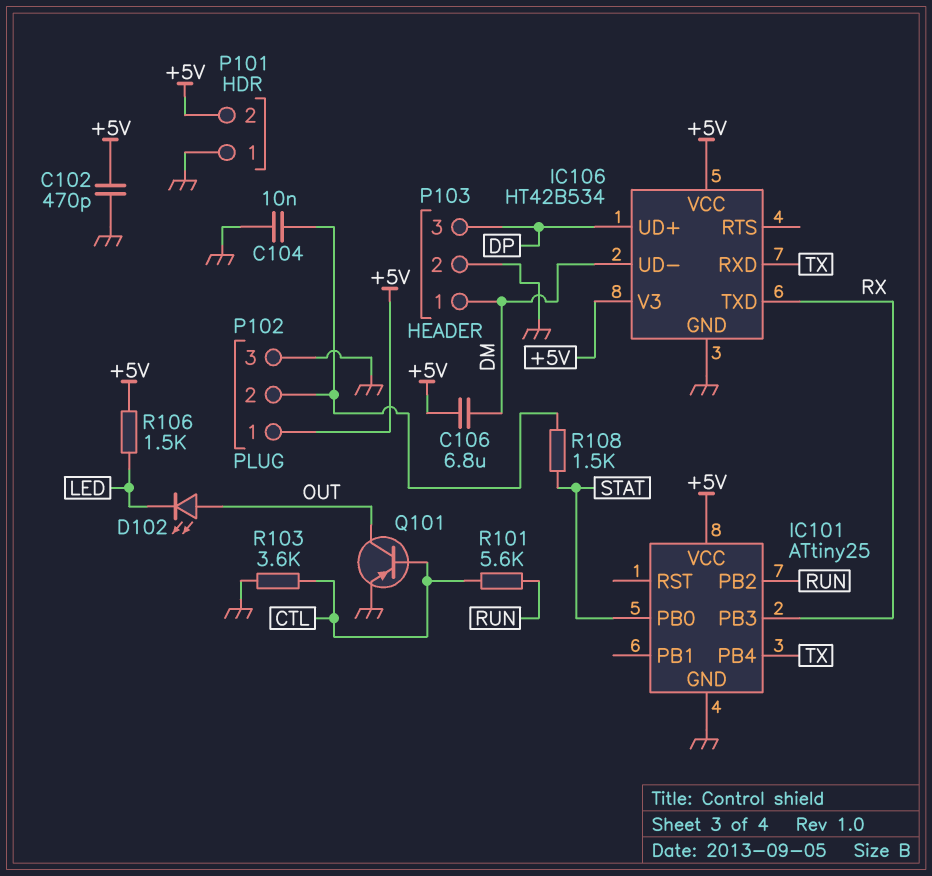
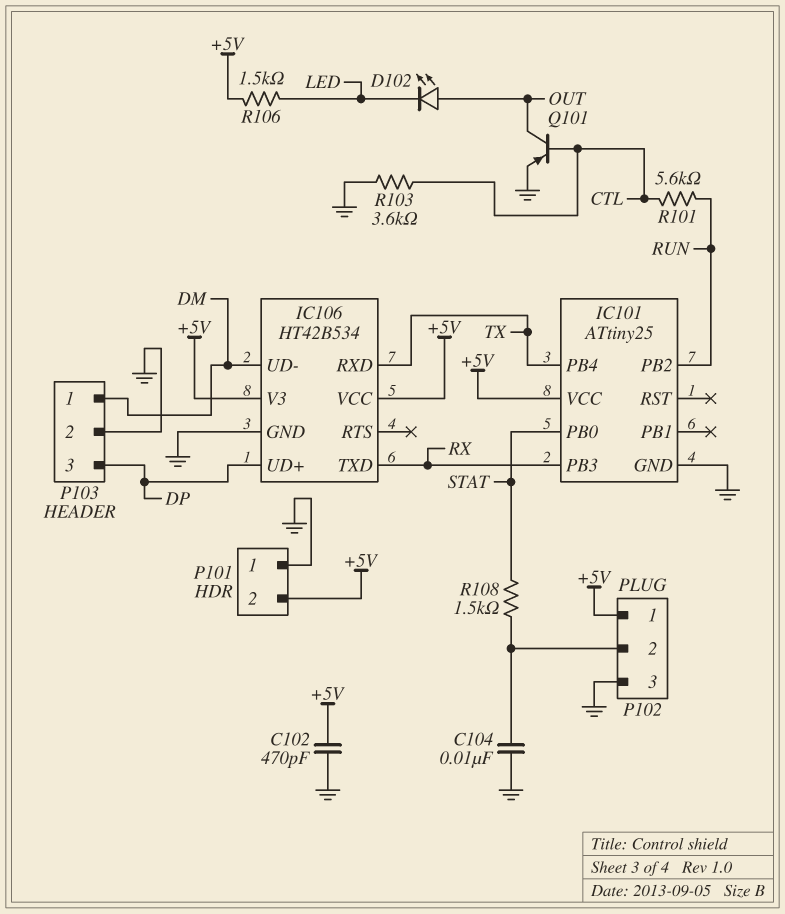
C106: 6.8uF (+5V, DM) -> none

